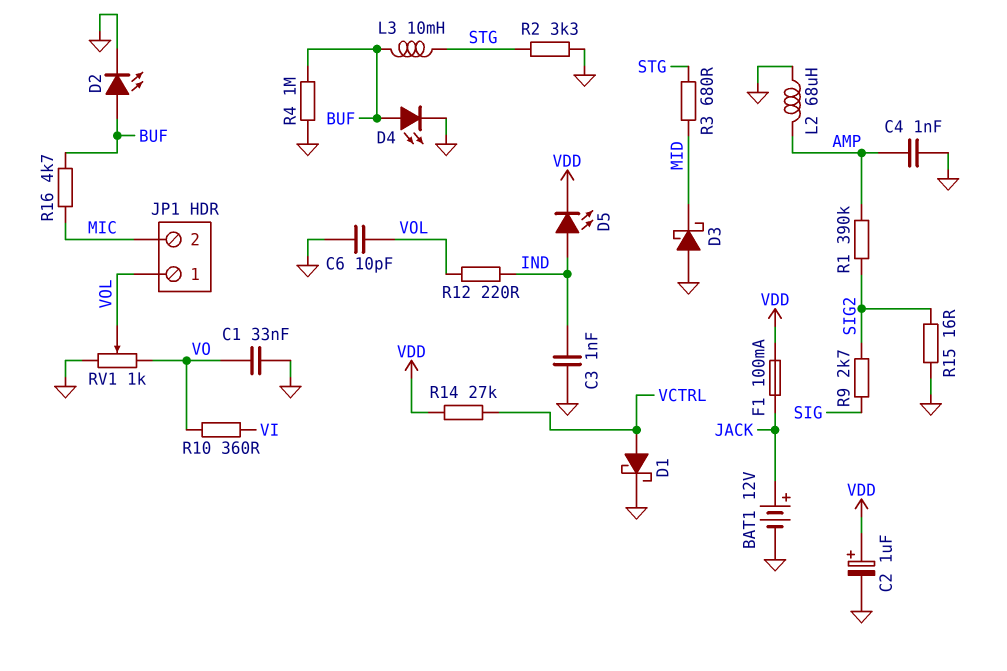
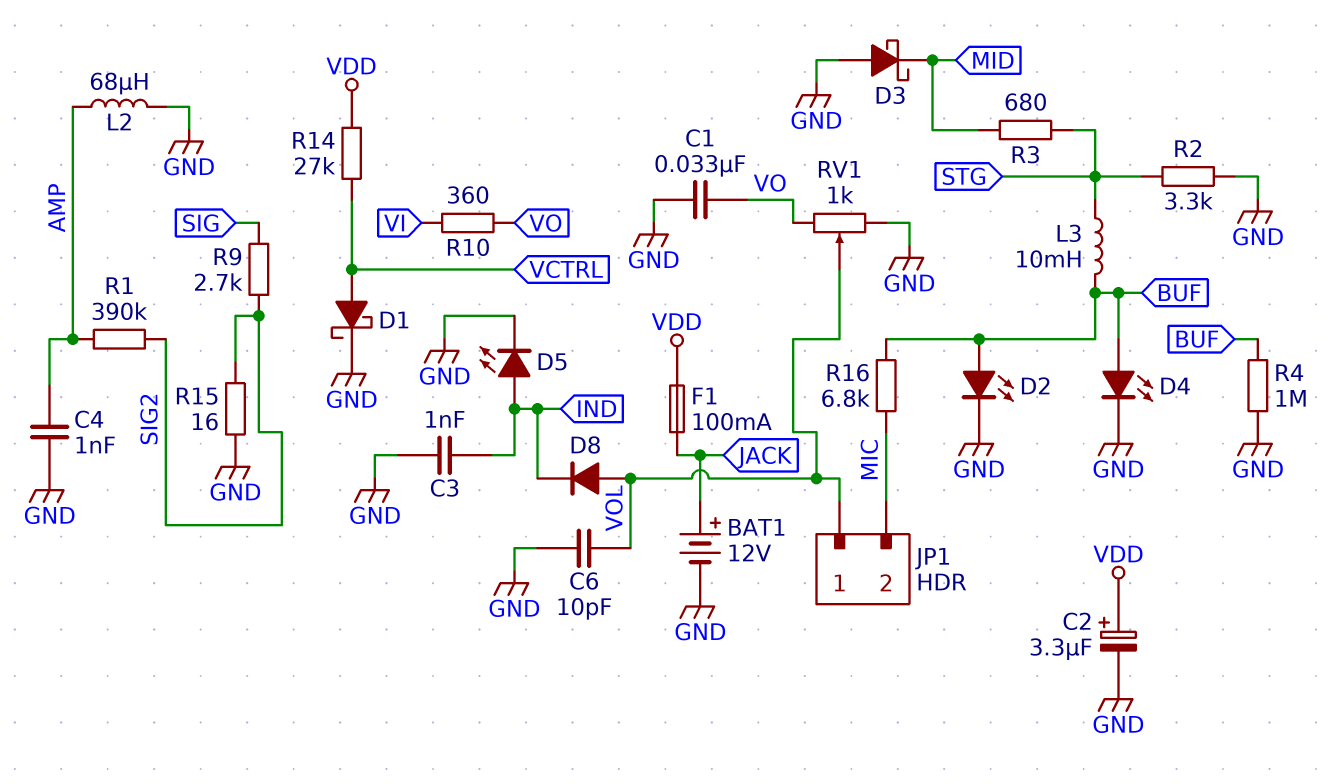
C2: 1uF (plus VDD, minus GND) -> 3.3uF (plus VDD, minus GND)
D5: LED (A IND, K VDD) -> LED (A IND, K GND)
D8: none -> diode (A VOL, K IND)
R12: 220 (IND, VOL) -> none
R16: 4.7k (BUF, MIC) -> 6.8k (BUF, MIC)

